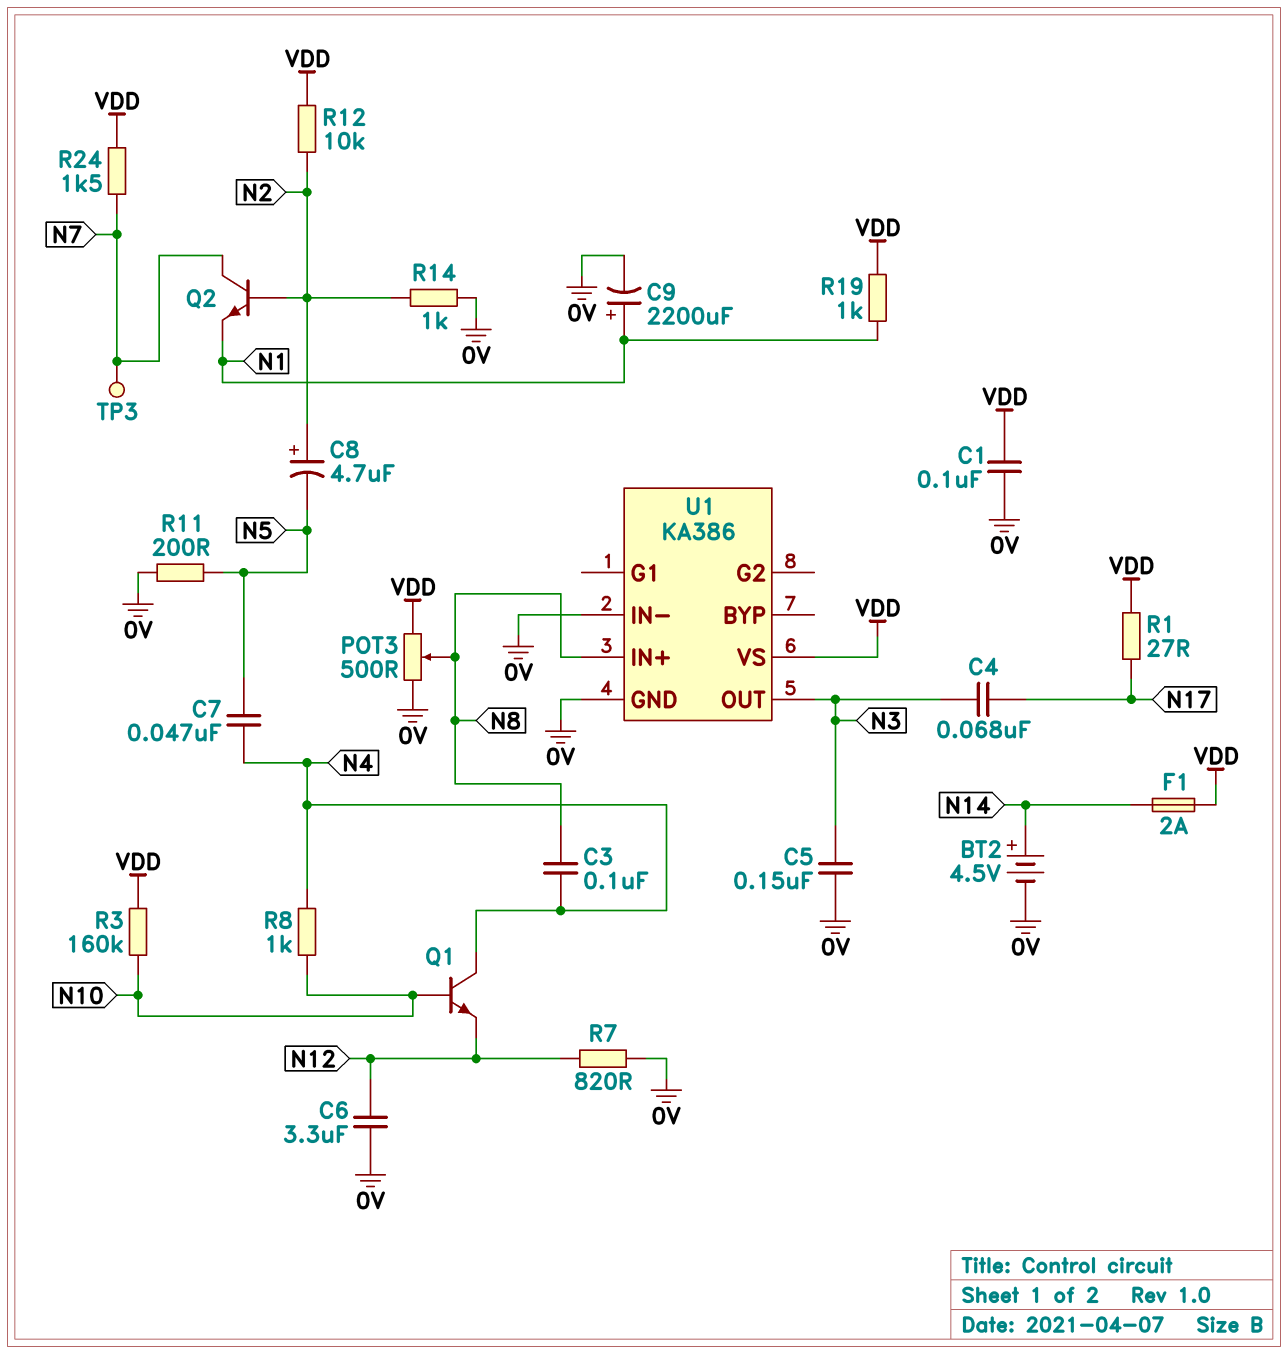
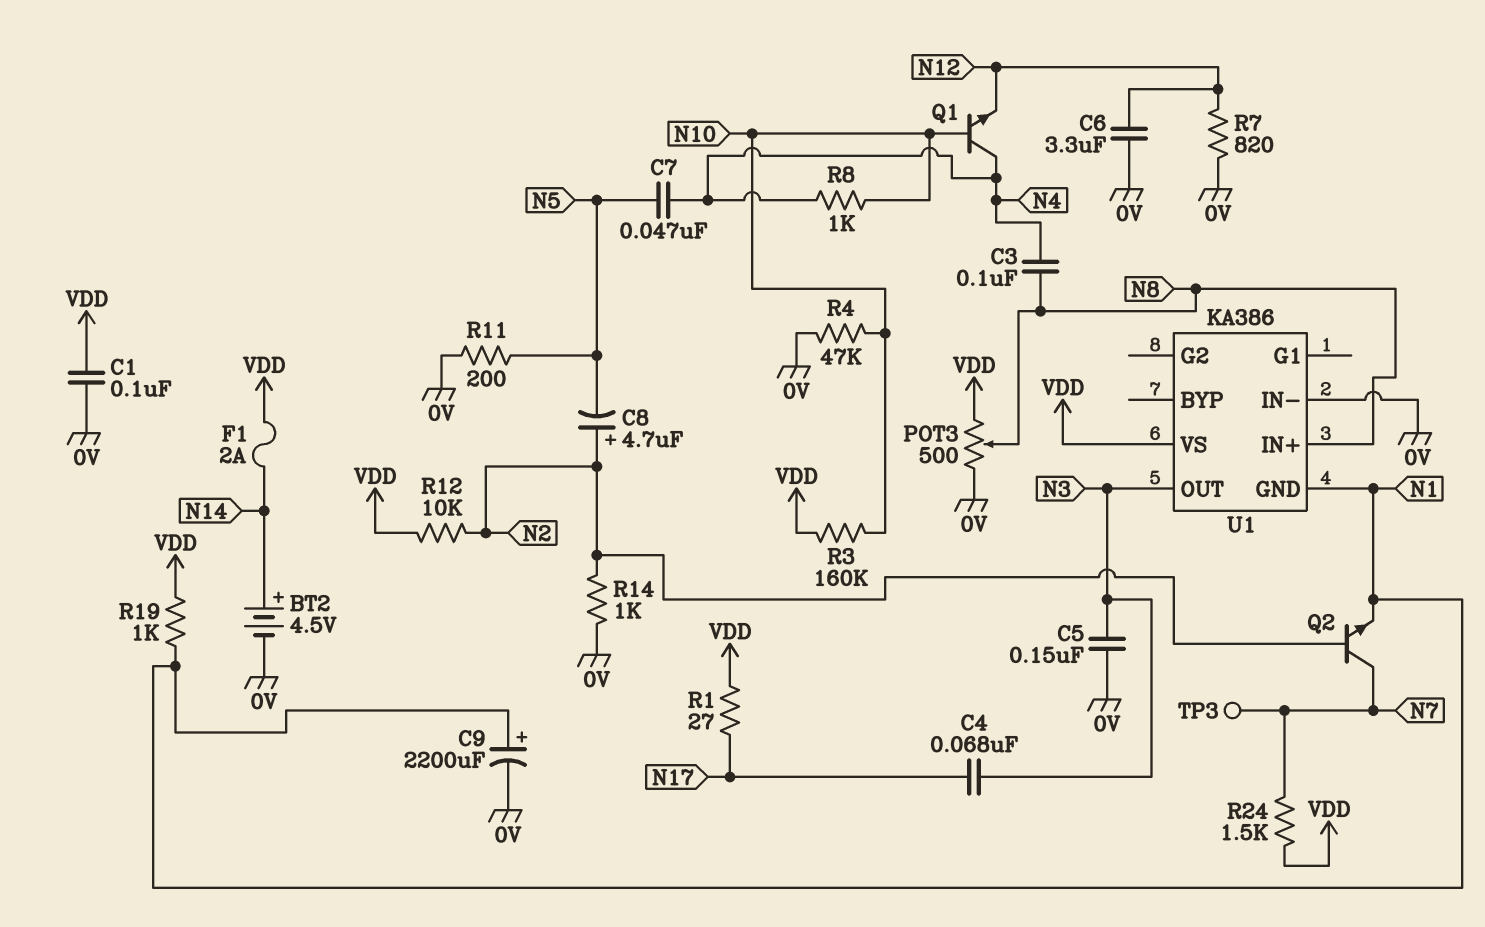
R4: none -> 47k (0V, N10)
U1 pin GND: 0V -> N1

